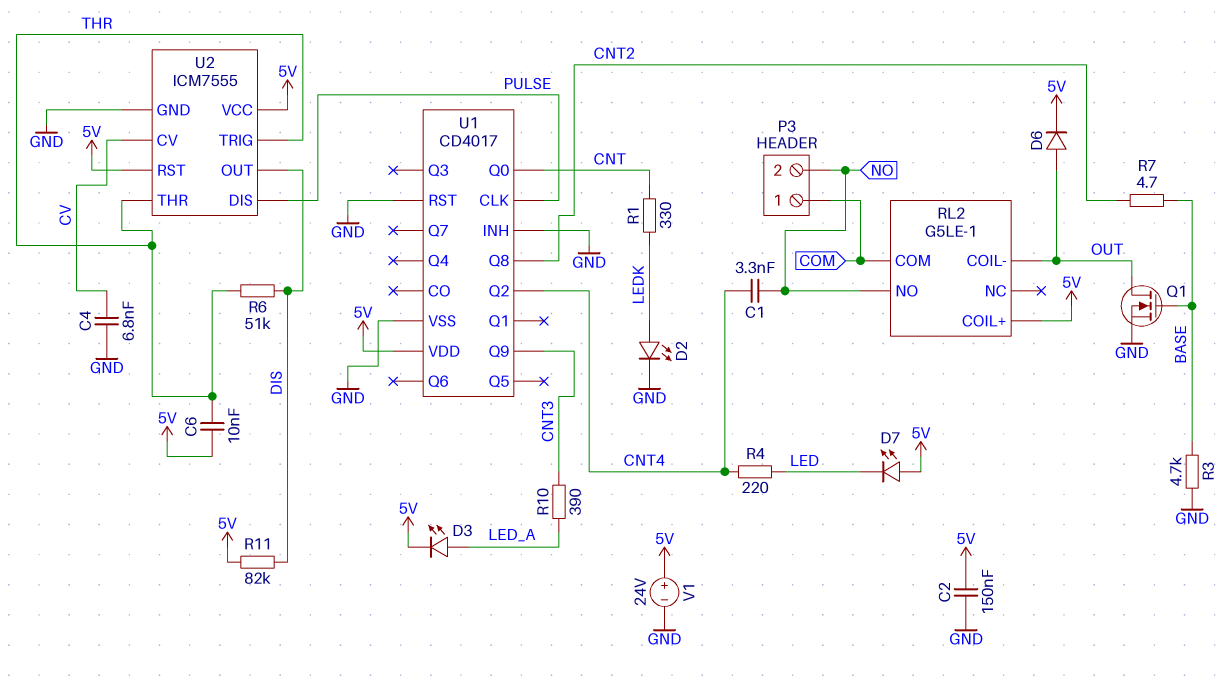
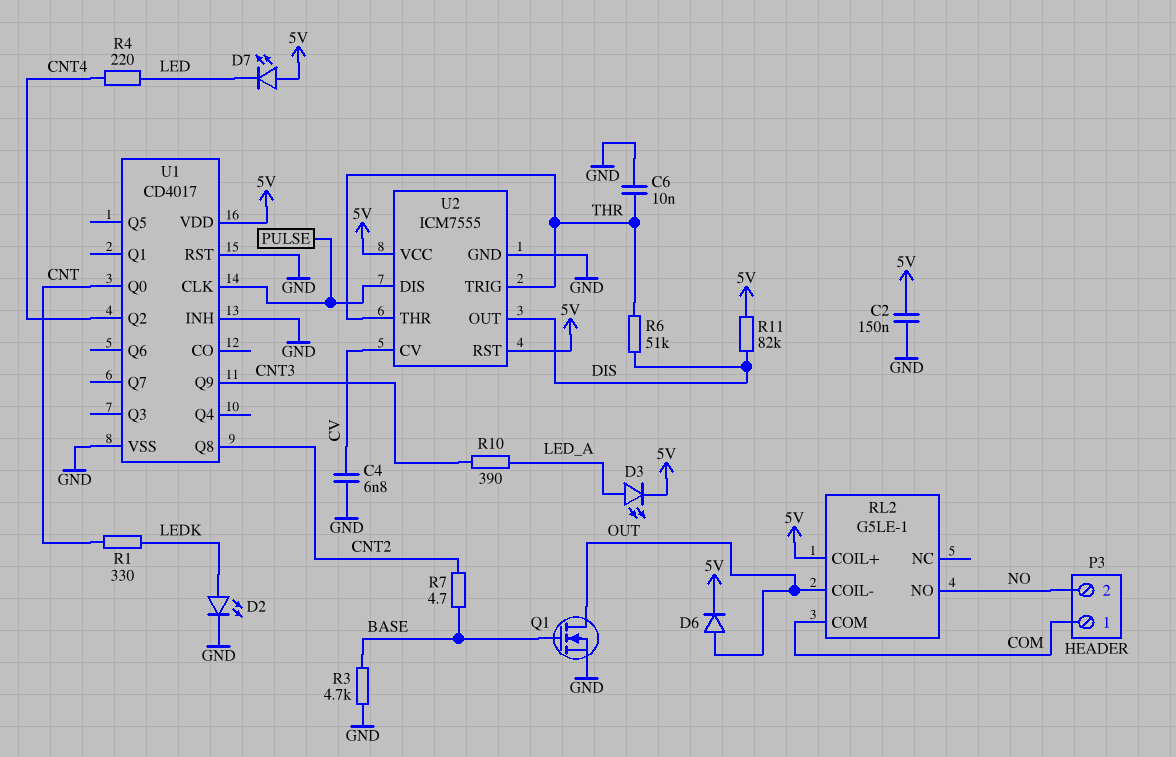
C1: 3.3nF (CNT4, NO) -> none
C6: 10nF (5V, THR) -> 10nF (GND, THR)
V1: 24V (plus 5V, minus GND) -> none

